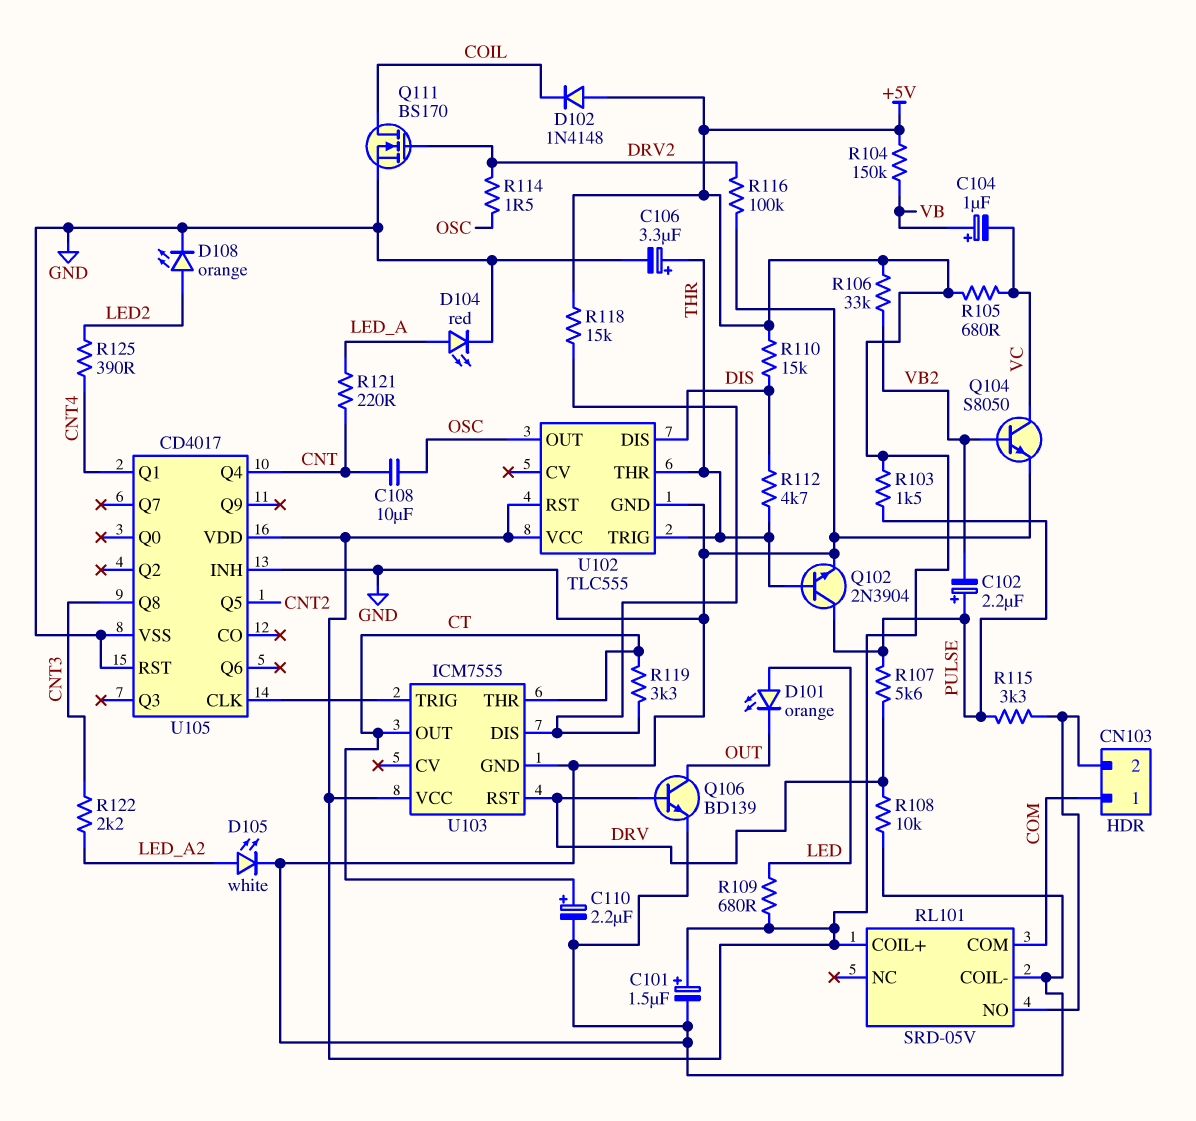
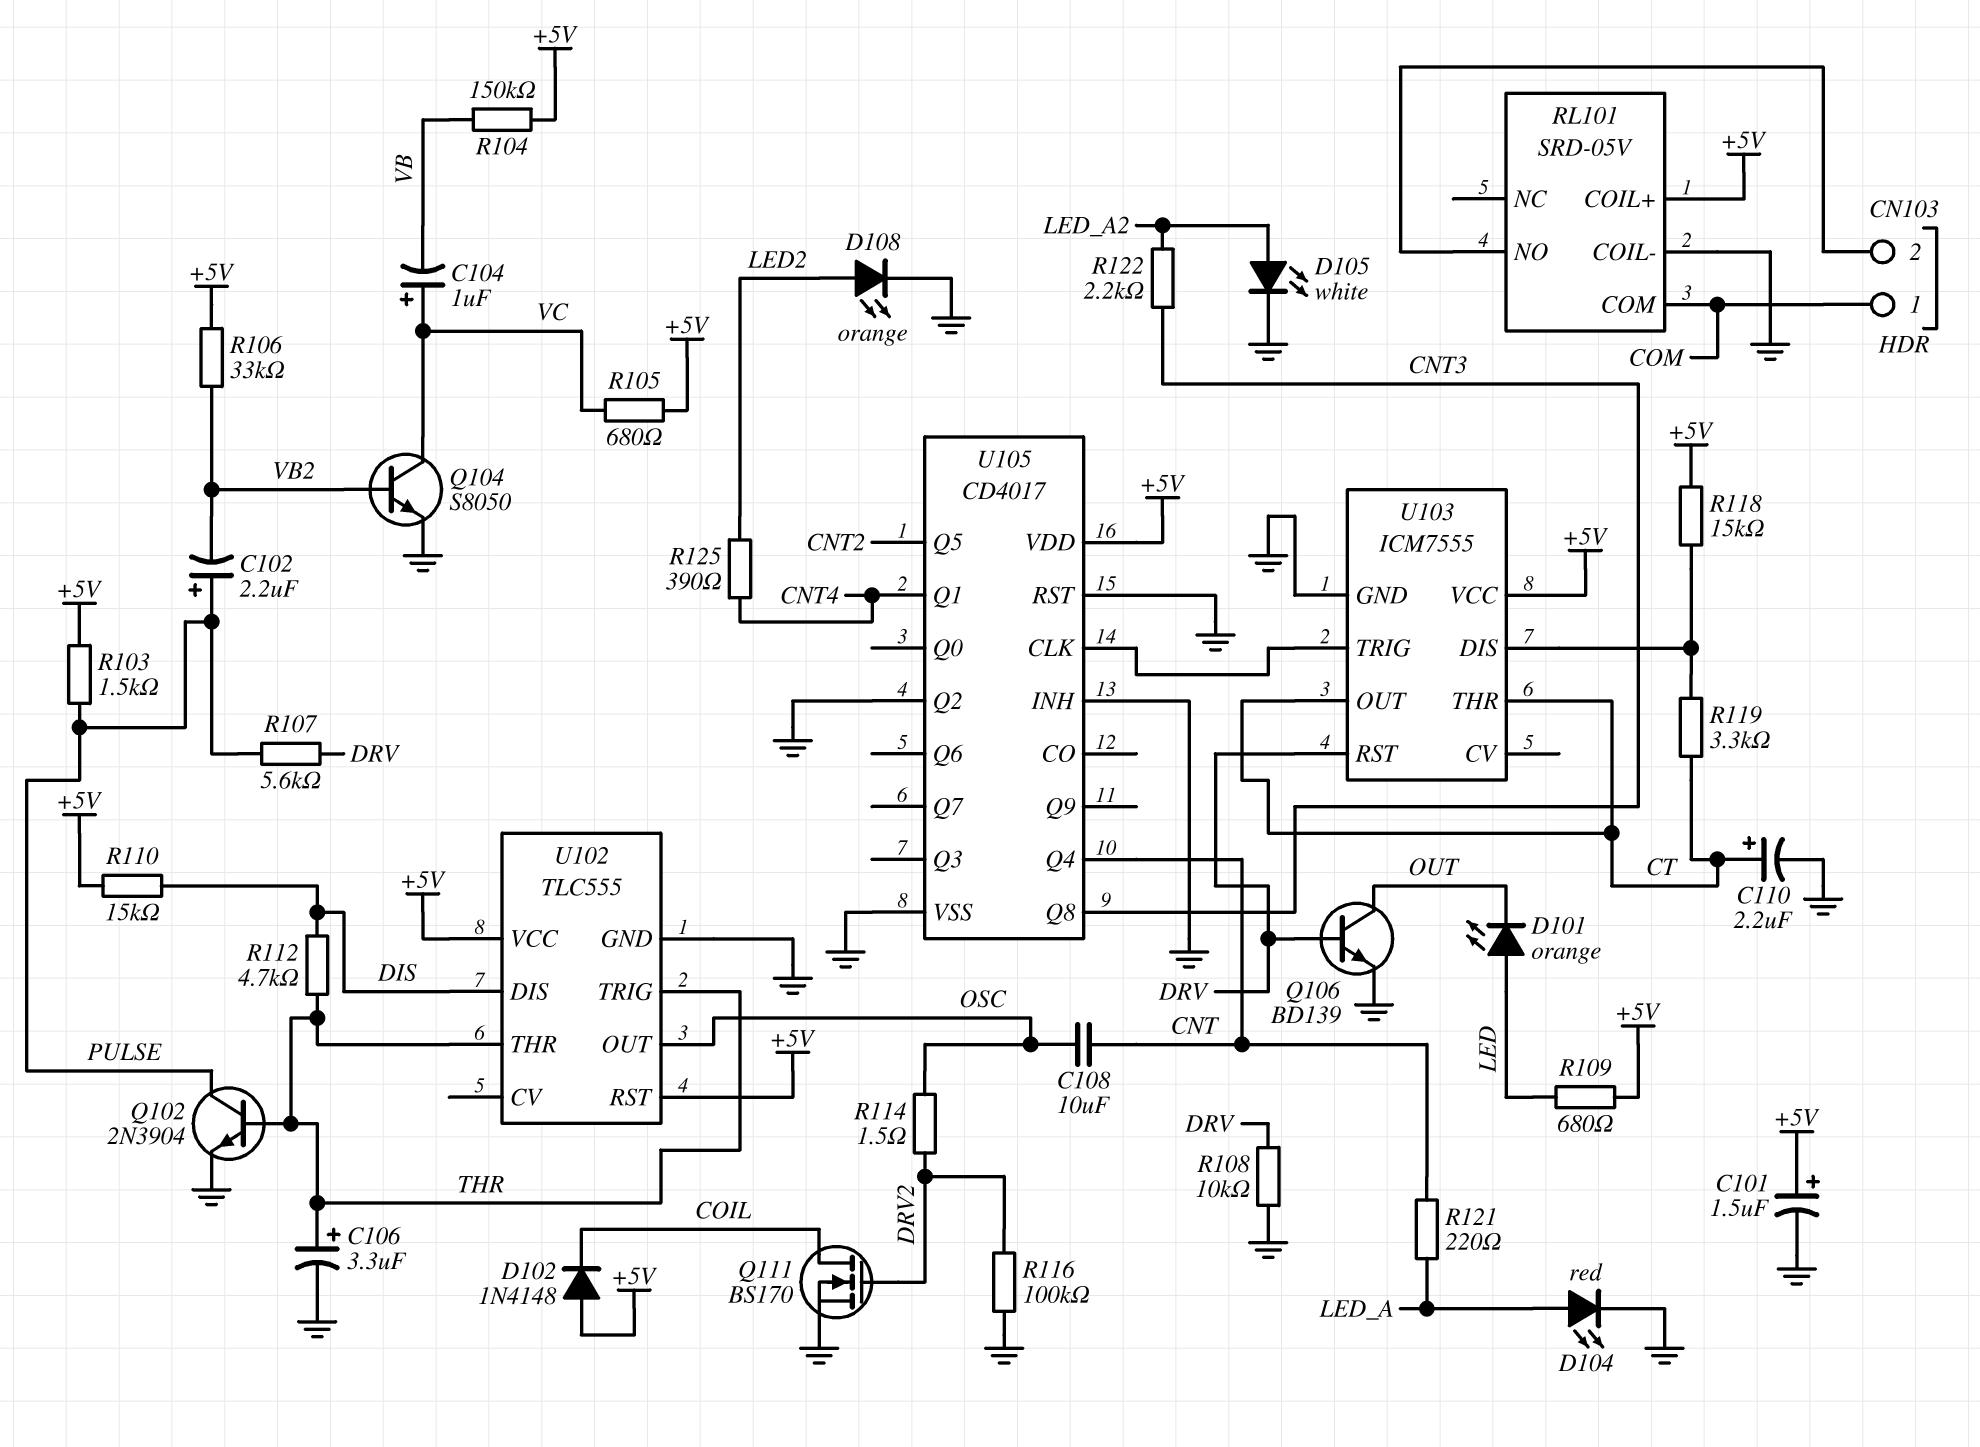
C104: 1uF (plus VB, minus VC) -> 1uF (plus VC, minus VB)
R115: 3.3k (CN103/2, PULSE) -> none
U105 pin Q2: none -> GND

